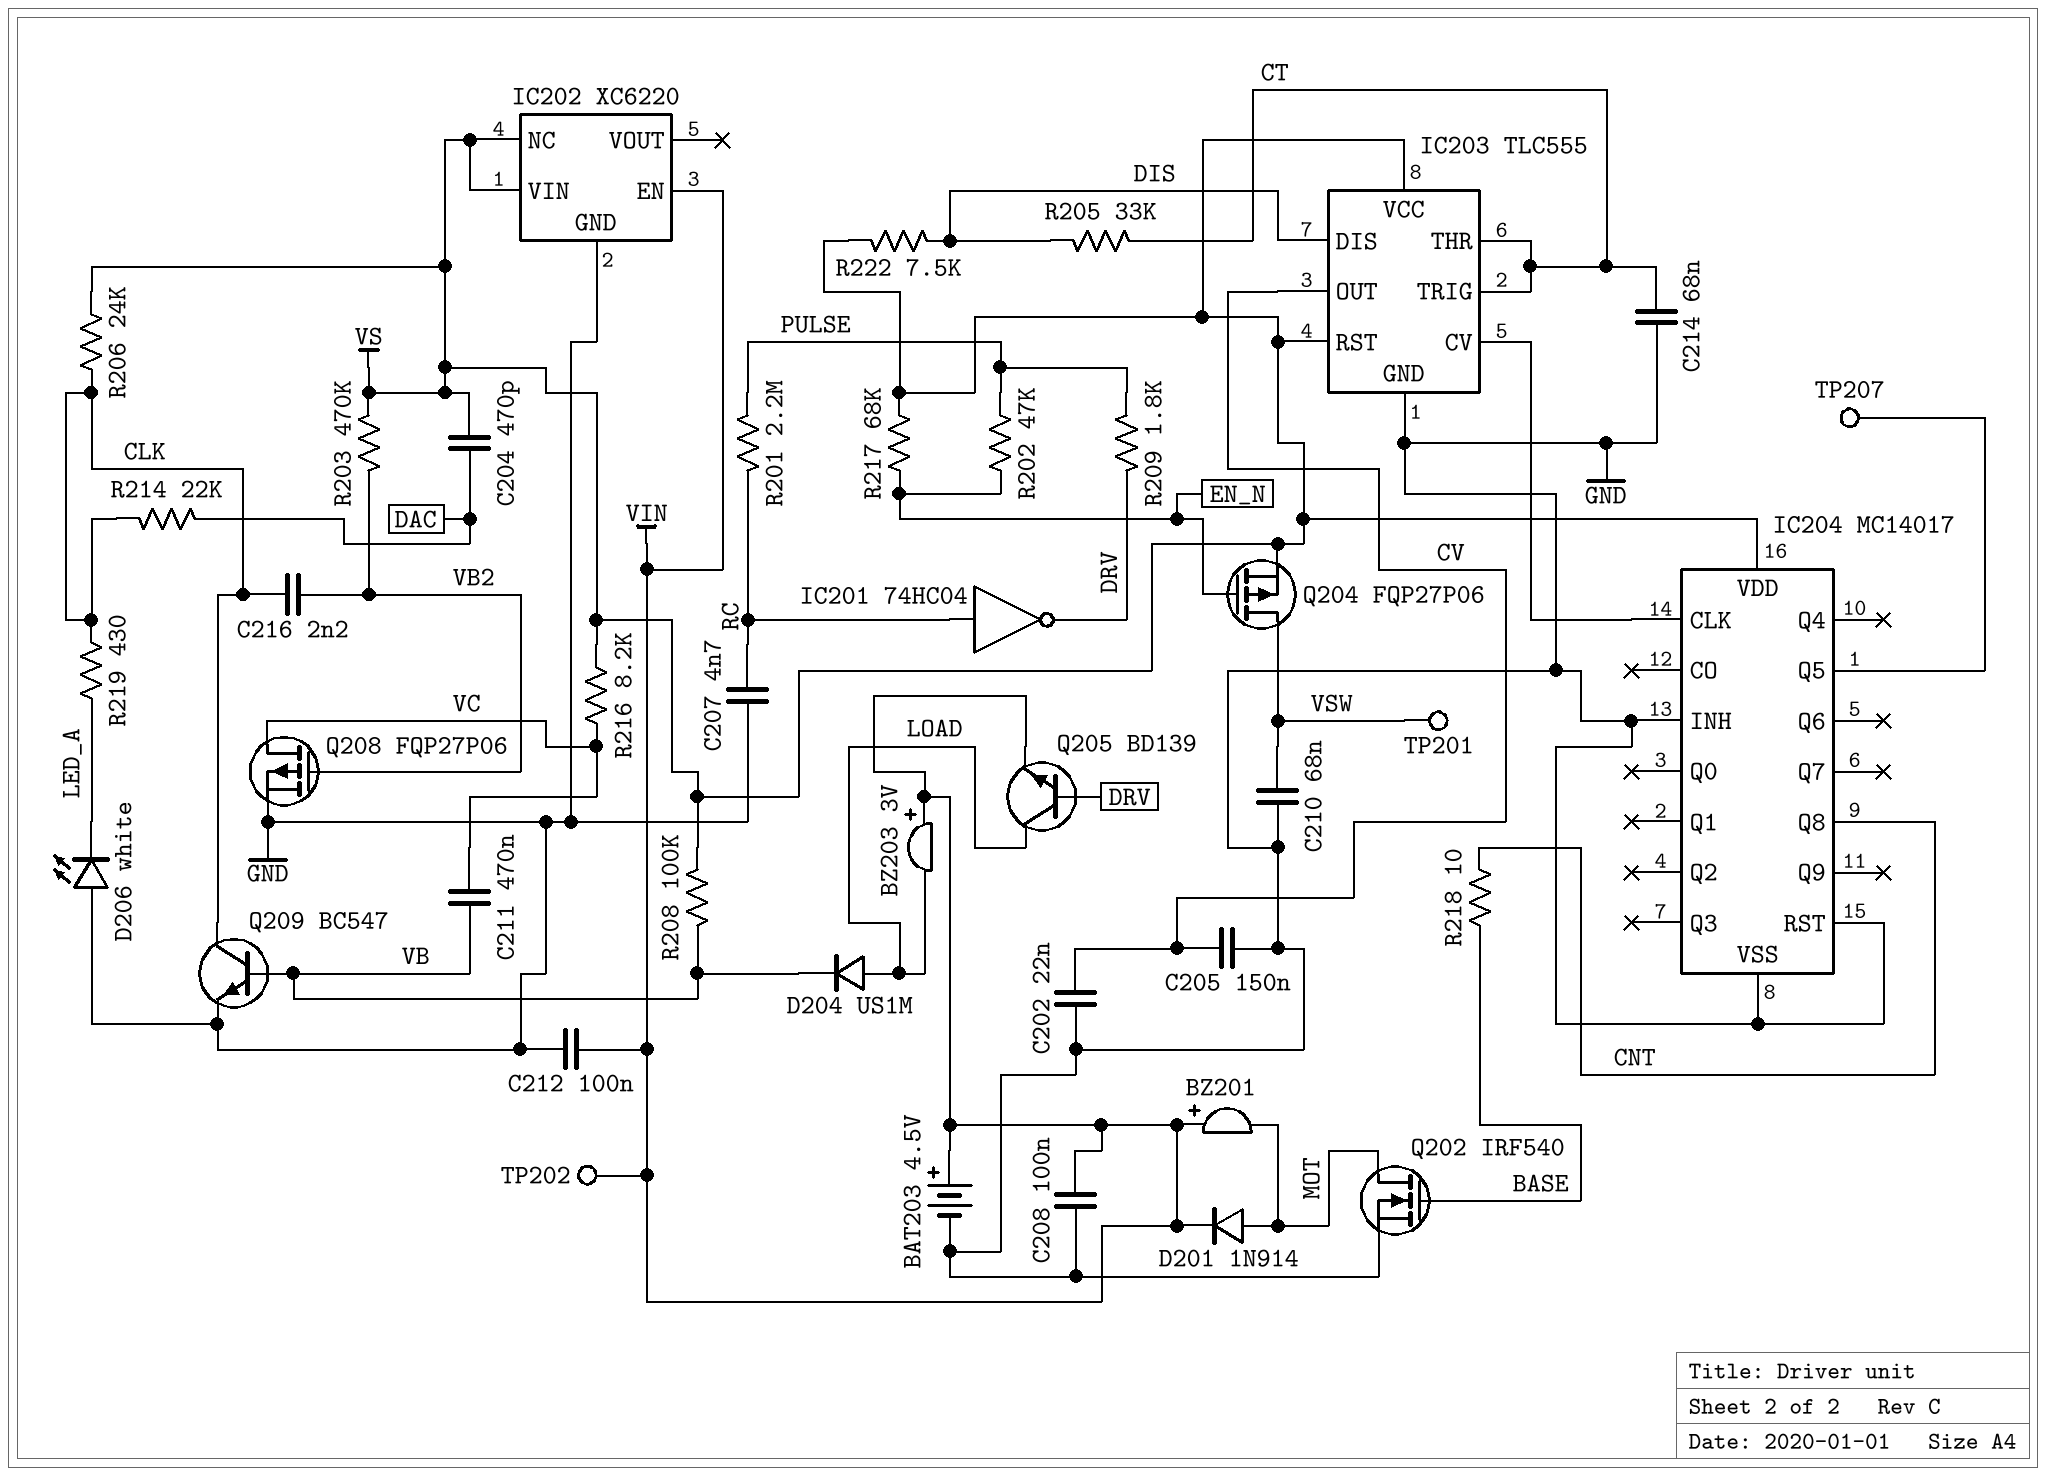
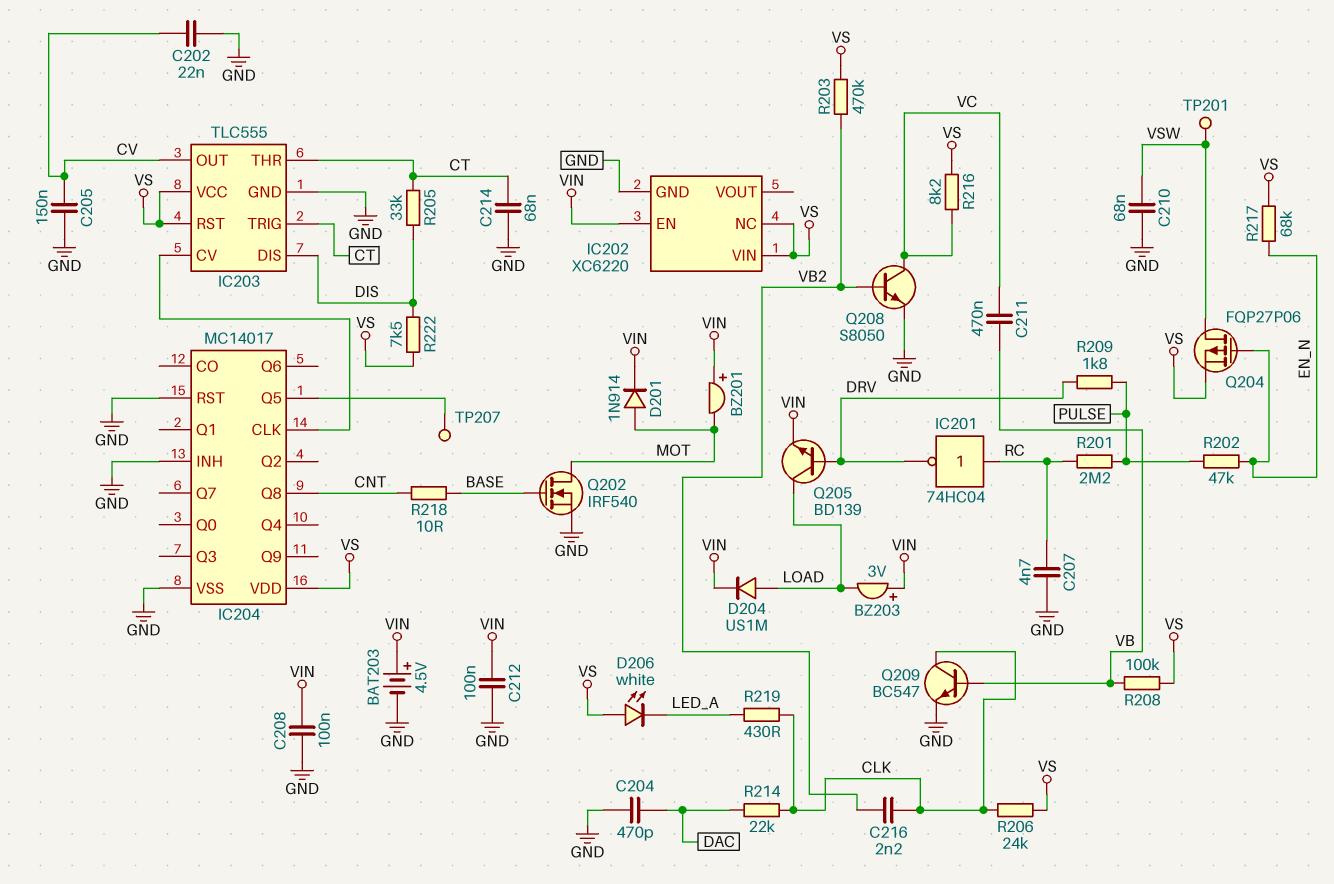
C204: 470pF (DAC, VS) -> 470pF (DAC, GND)
D204: diode US1M (A LOAD, K VB) -> diode US1M (A LOAD, K VIN)
D206: LED white (A GND, K LED_A) -> LED white (A VS, K LED_A)
Q208: PMOS FQP27P06 (G VB2, D VC, S GND) -> NPN S8050 (B VB2, C VC, E GND)
TP202: test point (VIN) -> none

